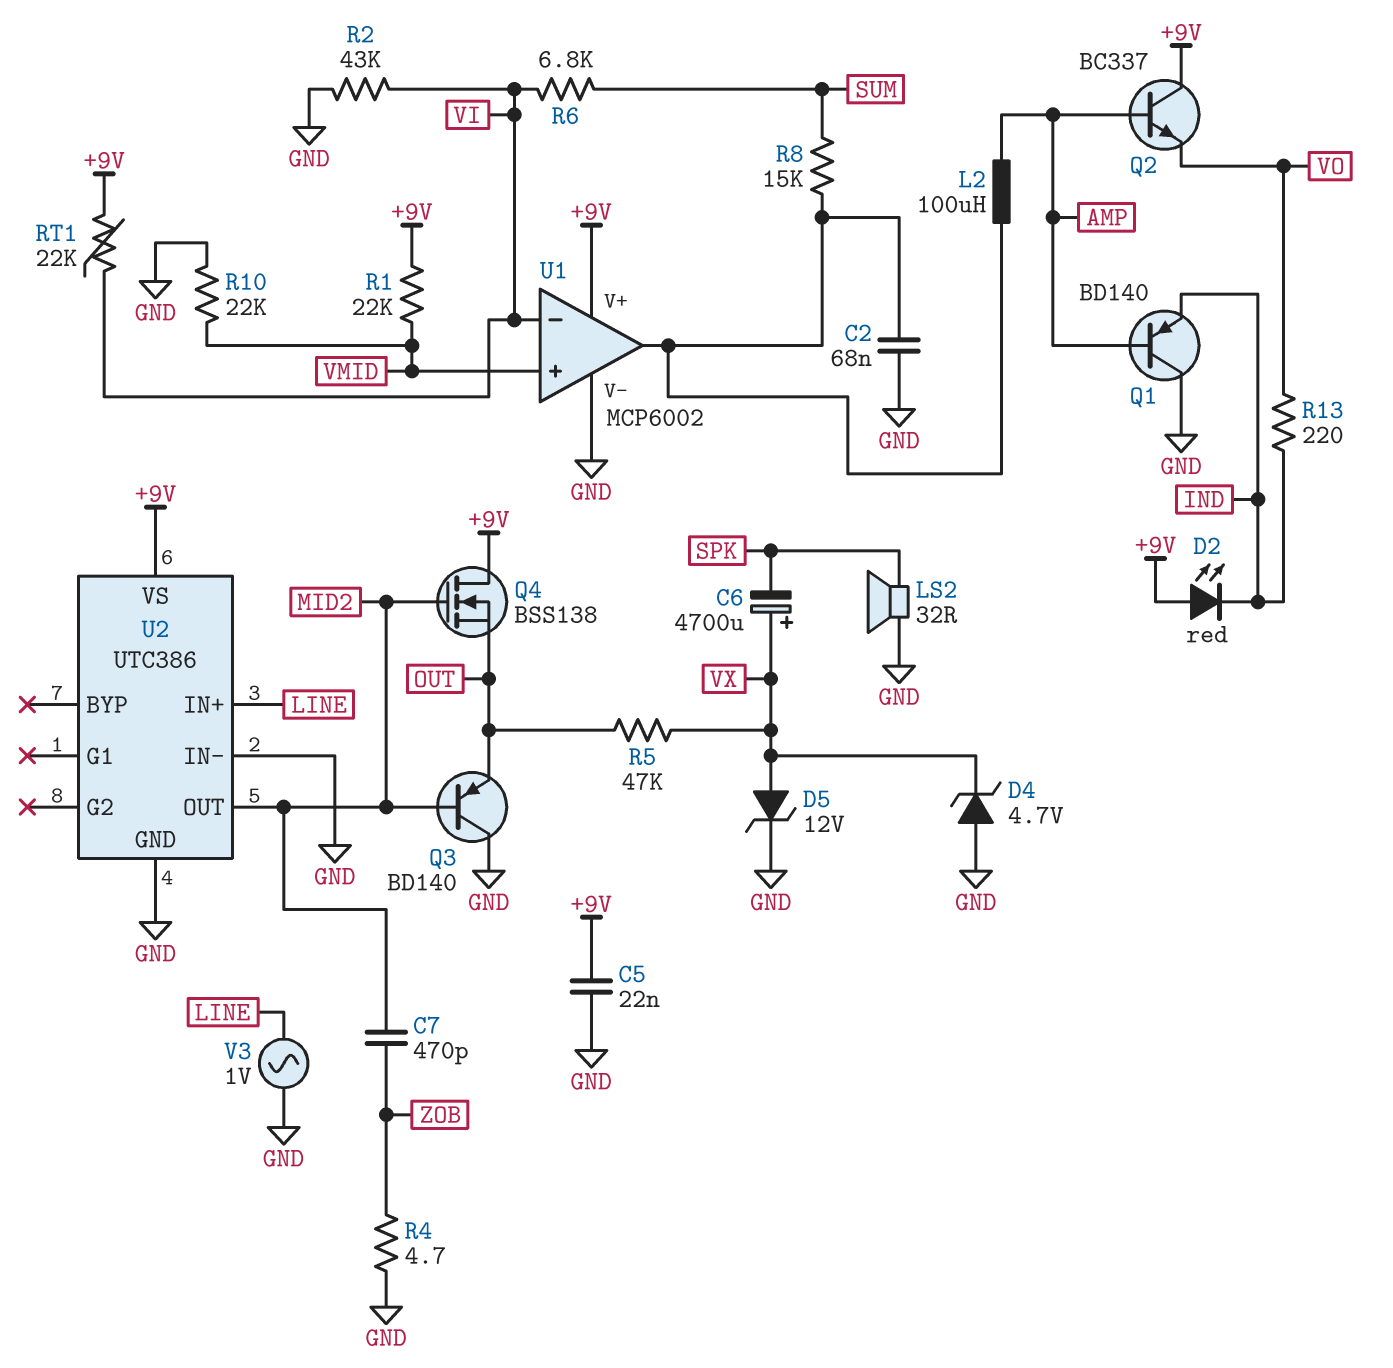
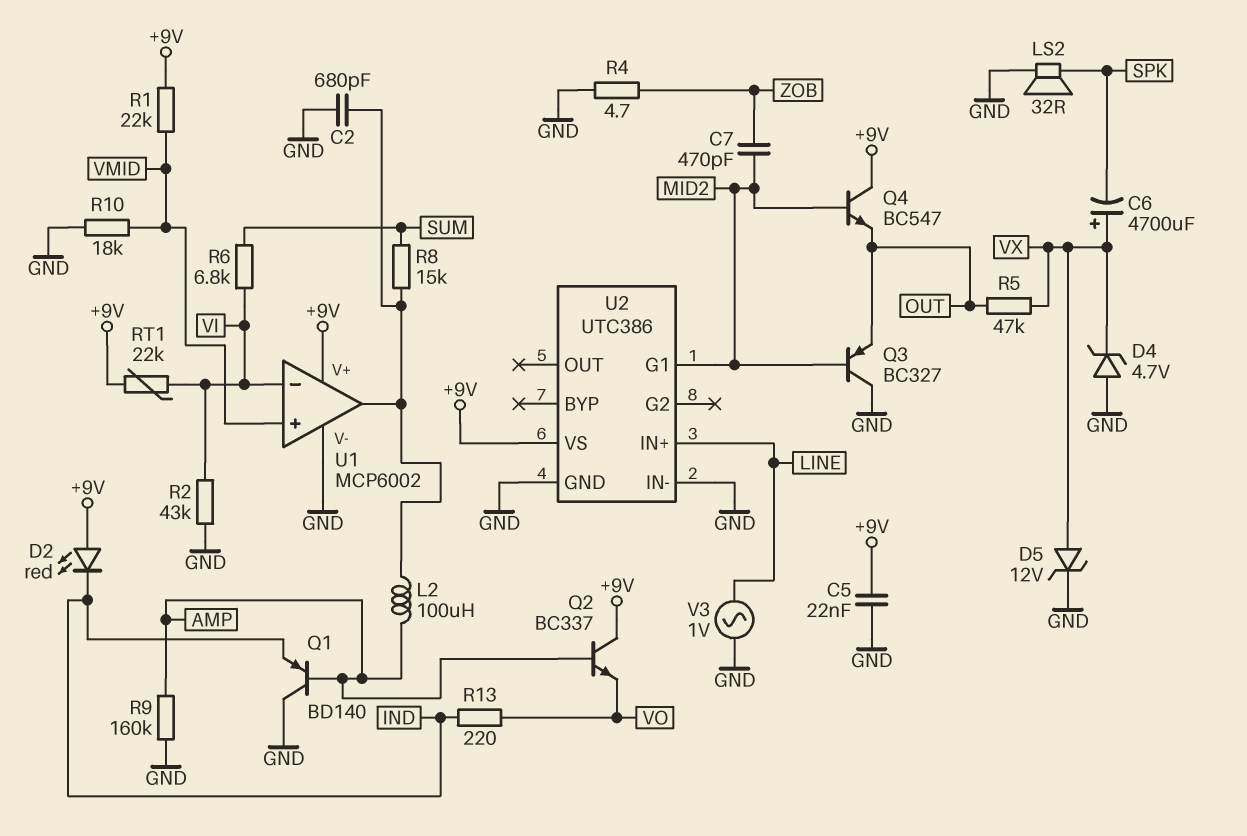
C2: 68nF (GND, U1/out) -> 680pF (GND, U1/out)
Q3: PNP BD140 (B MID2, C GND, E OUT) -> PNP BC327 (B MID2, C GND, E OUT)
Q4: NMOS BSS138 (G MID2, D +9V, S OUT) -> NPN BC547 (B MID2, C +9V, E OUT)
R9: none -> 160k (AMP, GND)
R10: 22k (GND, VMID) -> 18k (GND, VMID)
U2 pin G1: none -> MID2
U2 pin OUT: MID2 -> none

